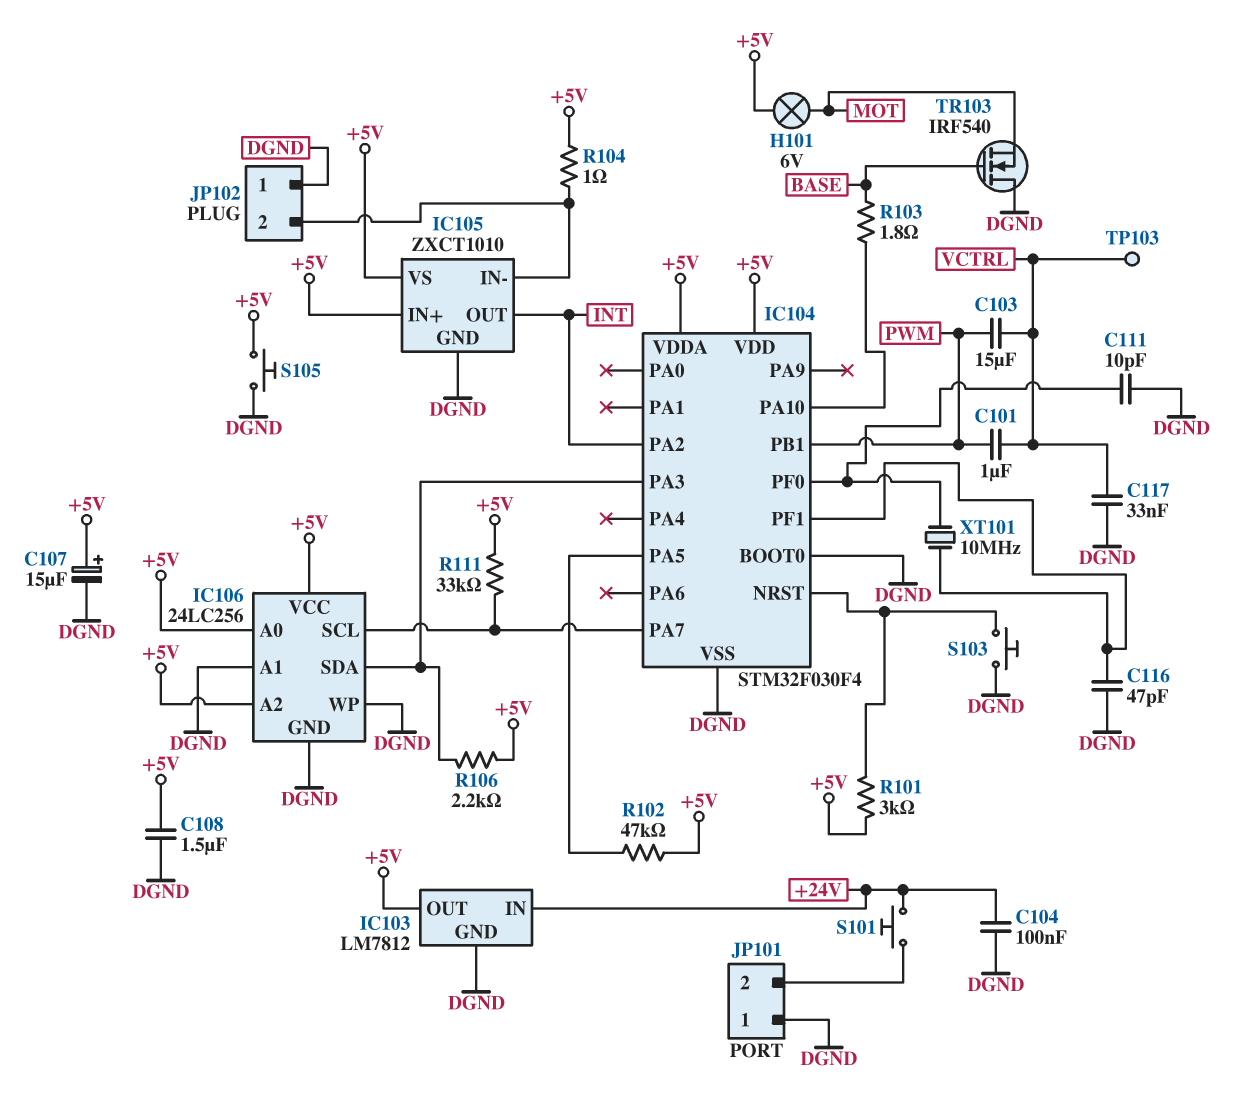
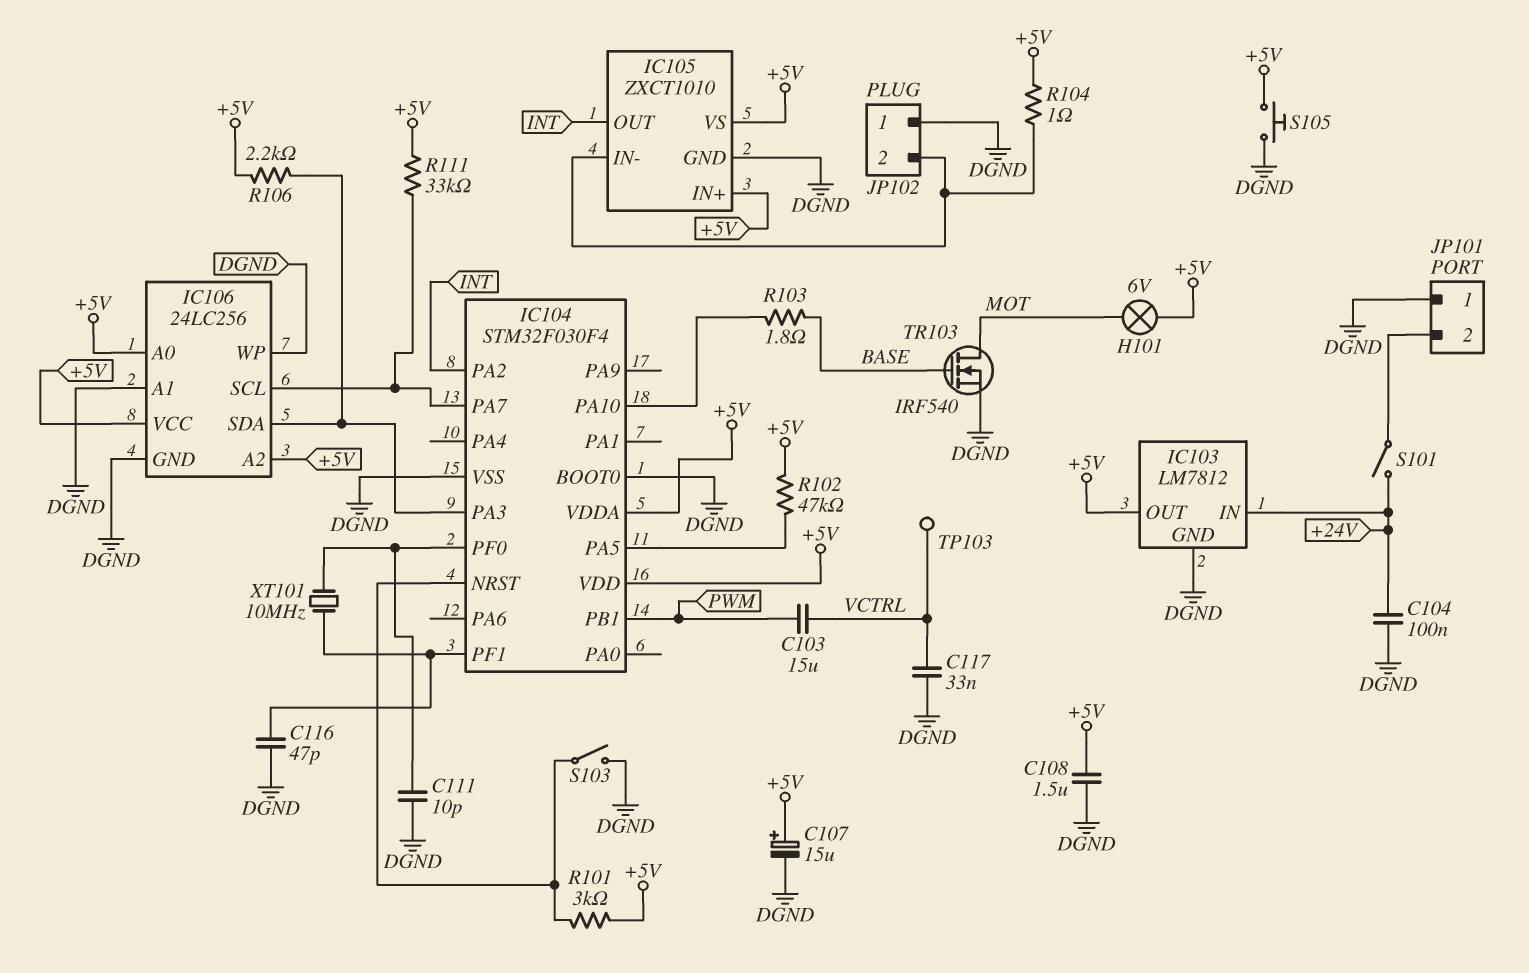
C101: 1uF (PWM, VCTRL) -> none
S101: button (+24V, JP101/2) -> switch (+24V, JP101/2)
S103: button (DGND, IC104/NRST) -> switch (DGND, IC104/NRST)
TR103: NMOS IRF540 (G BASE, D DGND, S MOT) -> NMOS IRF540 (G BASE, D MOT, S DGND)

